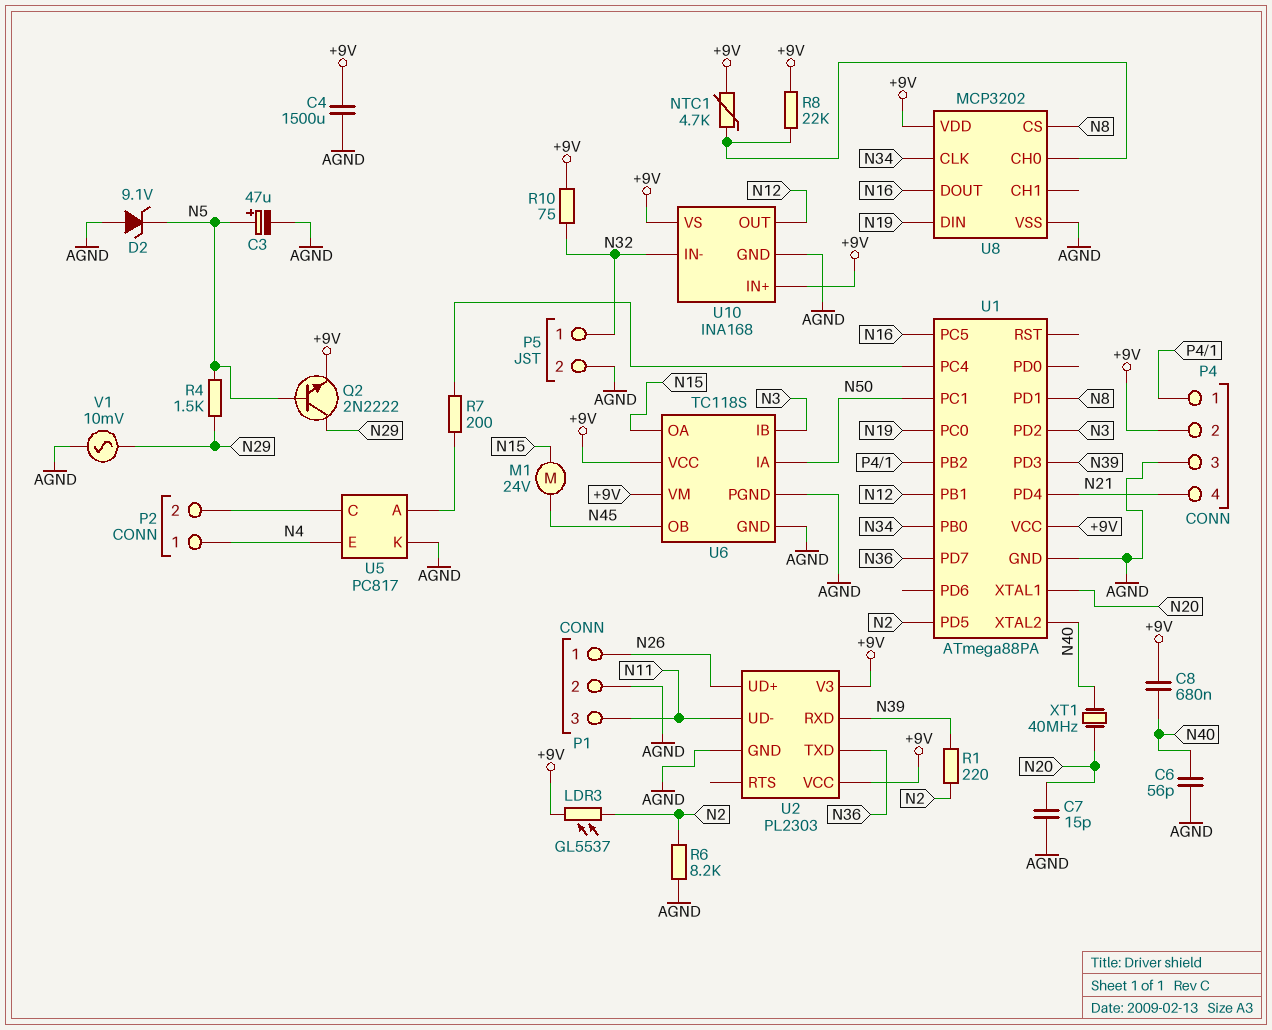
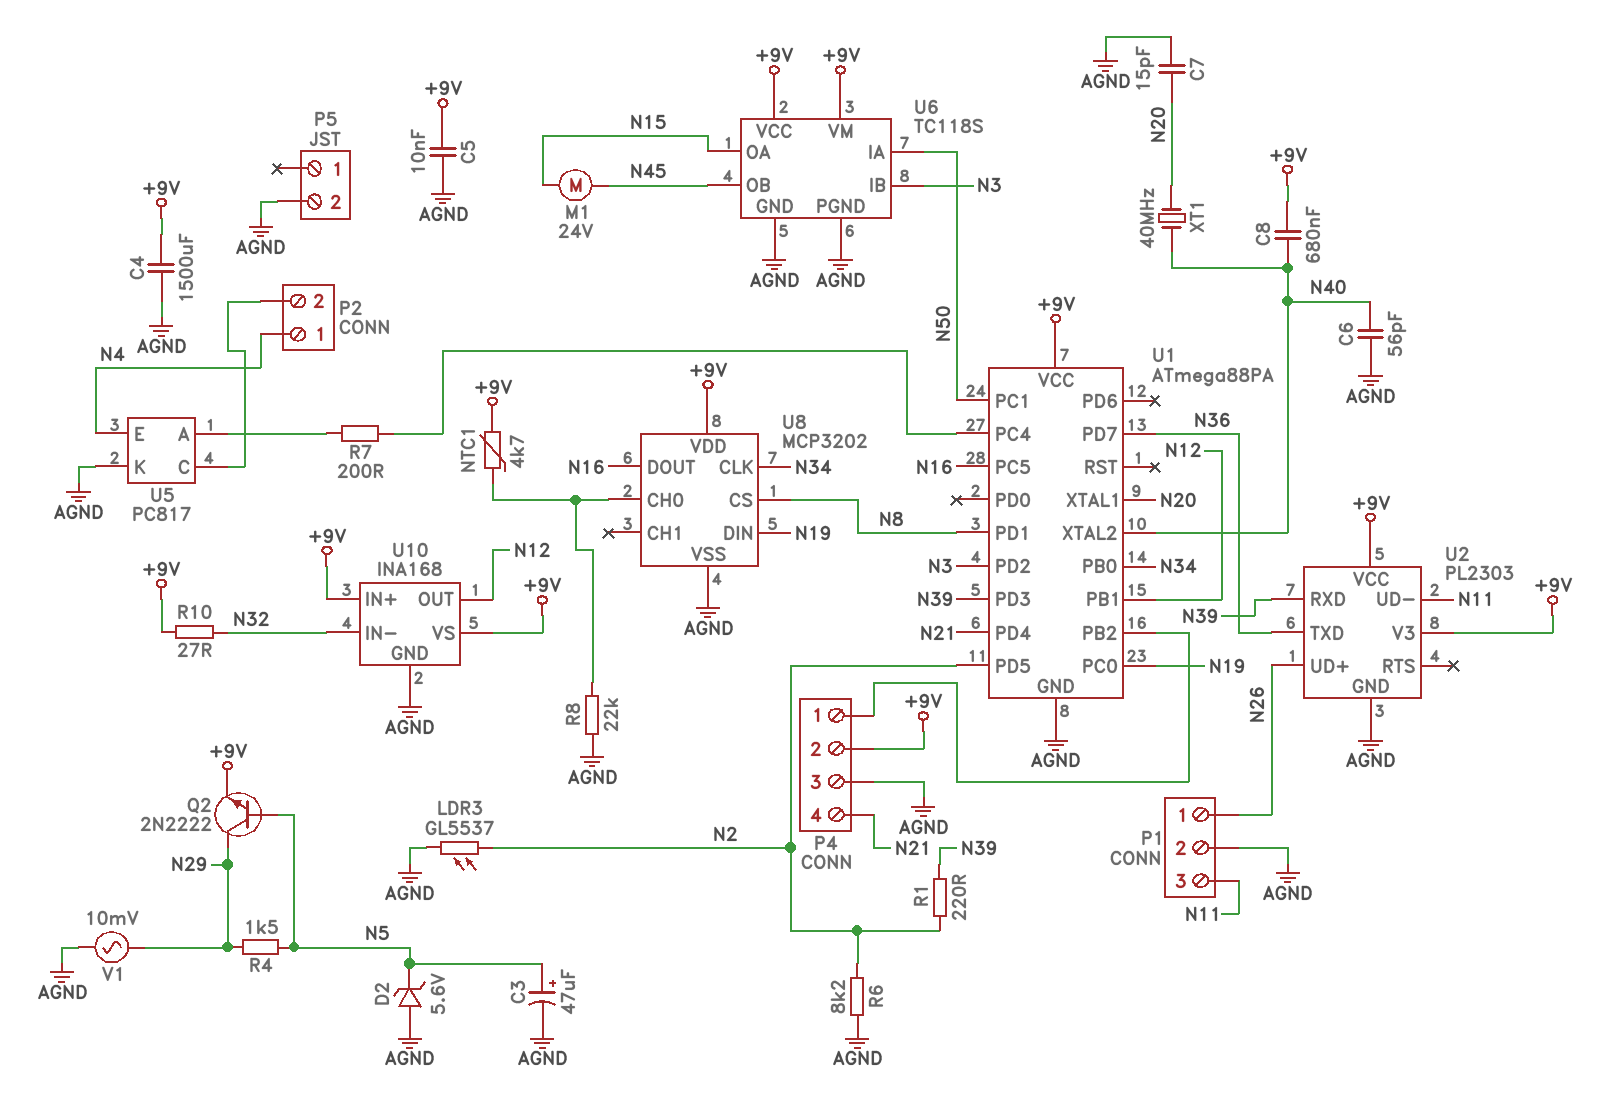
C5: none -> 10nF (+9V, AGND)
D2: zener 9.1V (A AGND, K N5) -> zener 5.6V (A AGND, K N5)
LDR3: GL5537 (+9V, N2) -> GL5537 (AGND, N2)
P5 pin 1: N32 -> none
R8: 22k (+9V, U8/CH0) -> 22k (AGND, U8/CH0)
R10: 75 (+9V, N32) -> 27 (+9V, N32)

